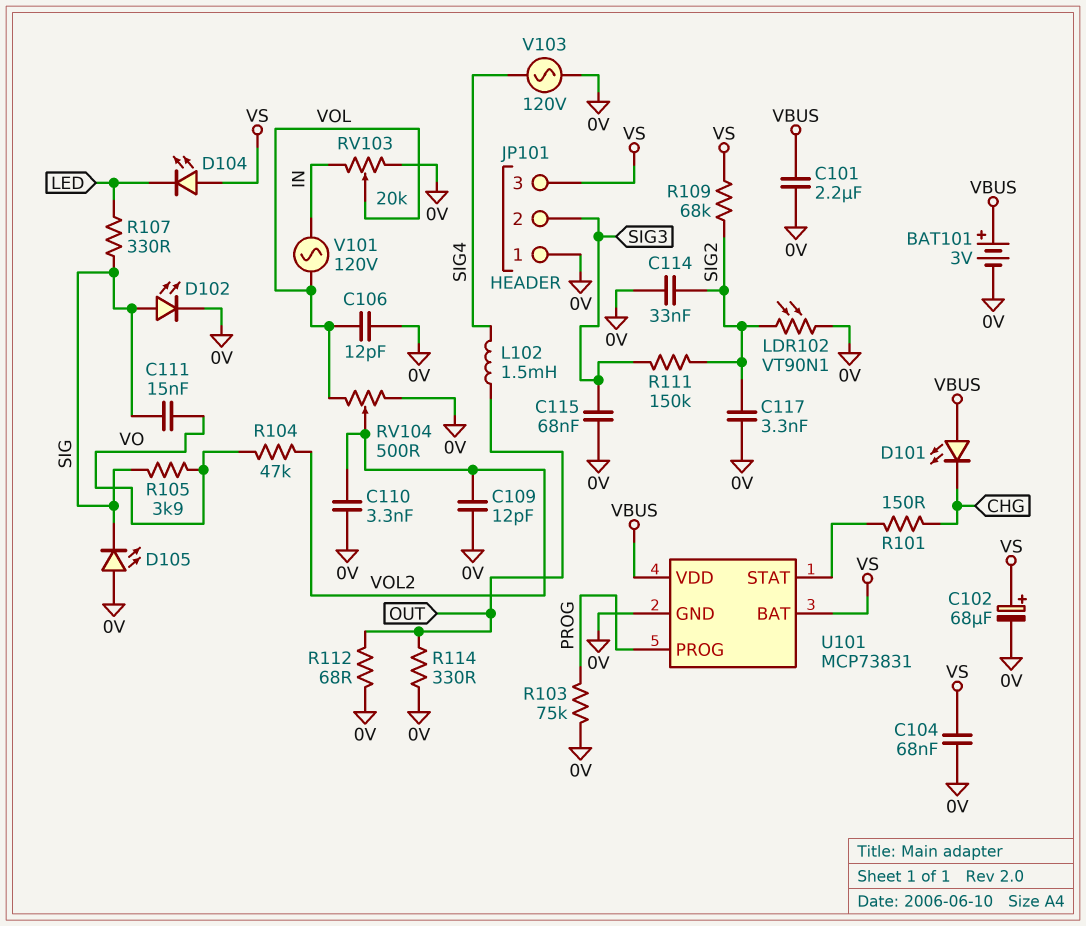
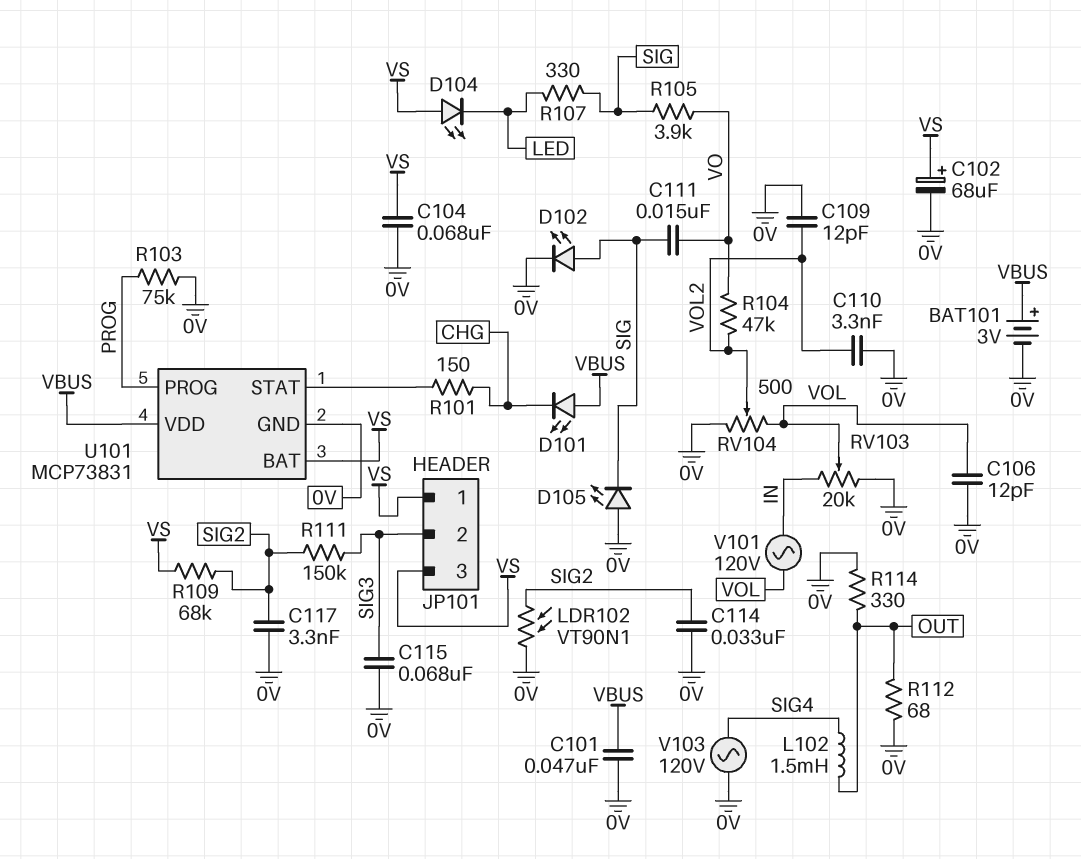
C101: 2.2uF (0V, VBUS) -> 47nF (0V, VBUS)
JP101 pin 1: 0V -> VS

